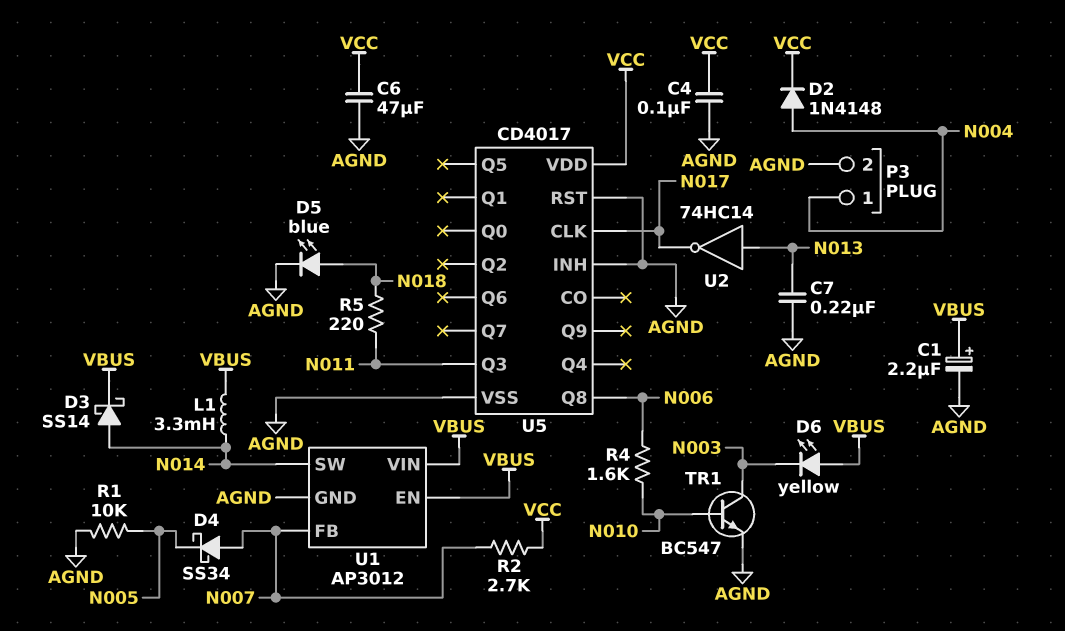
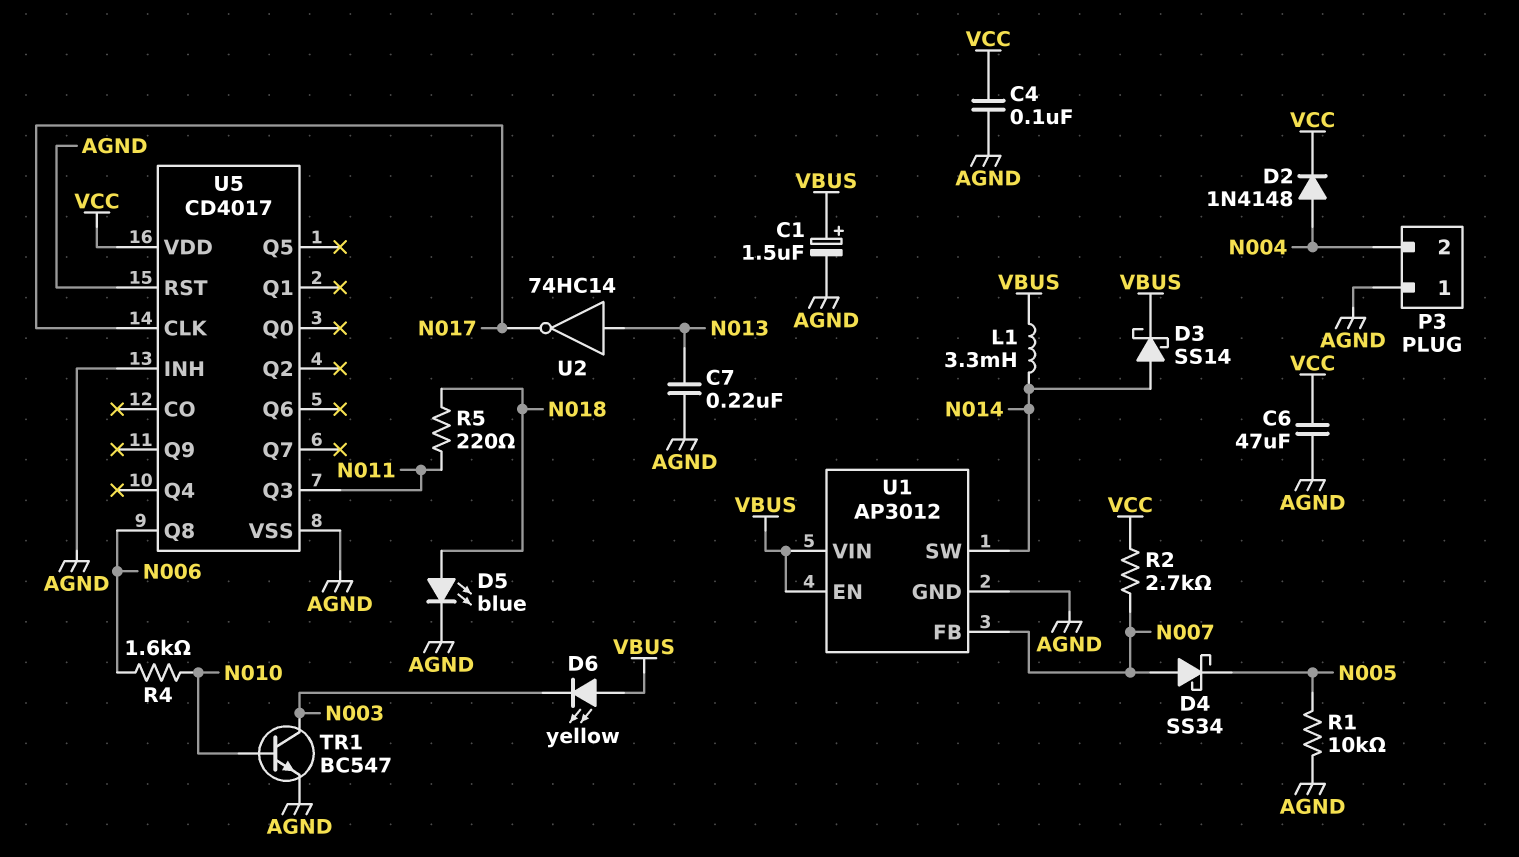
C1: 2.2uF (plus VBUS, minus AGND) -> 1.5uF (plus VBUS, minus AGND)
P3 pin 1: N004 -> AGND
P3 pin 2: AGND -> N004

